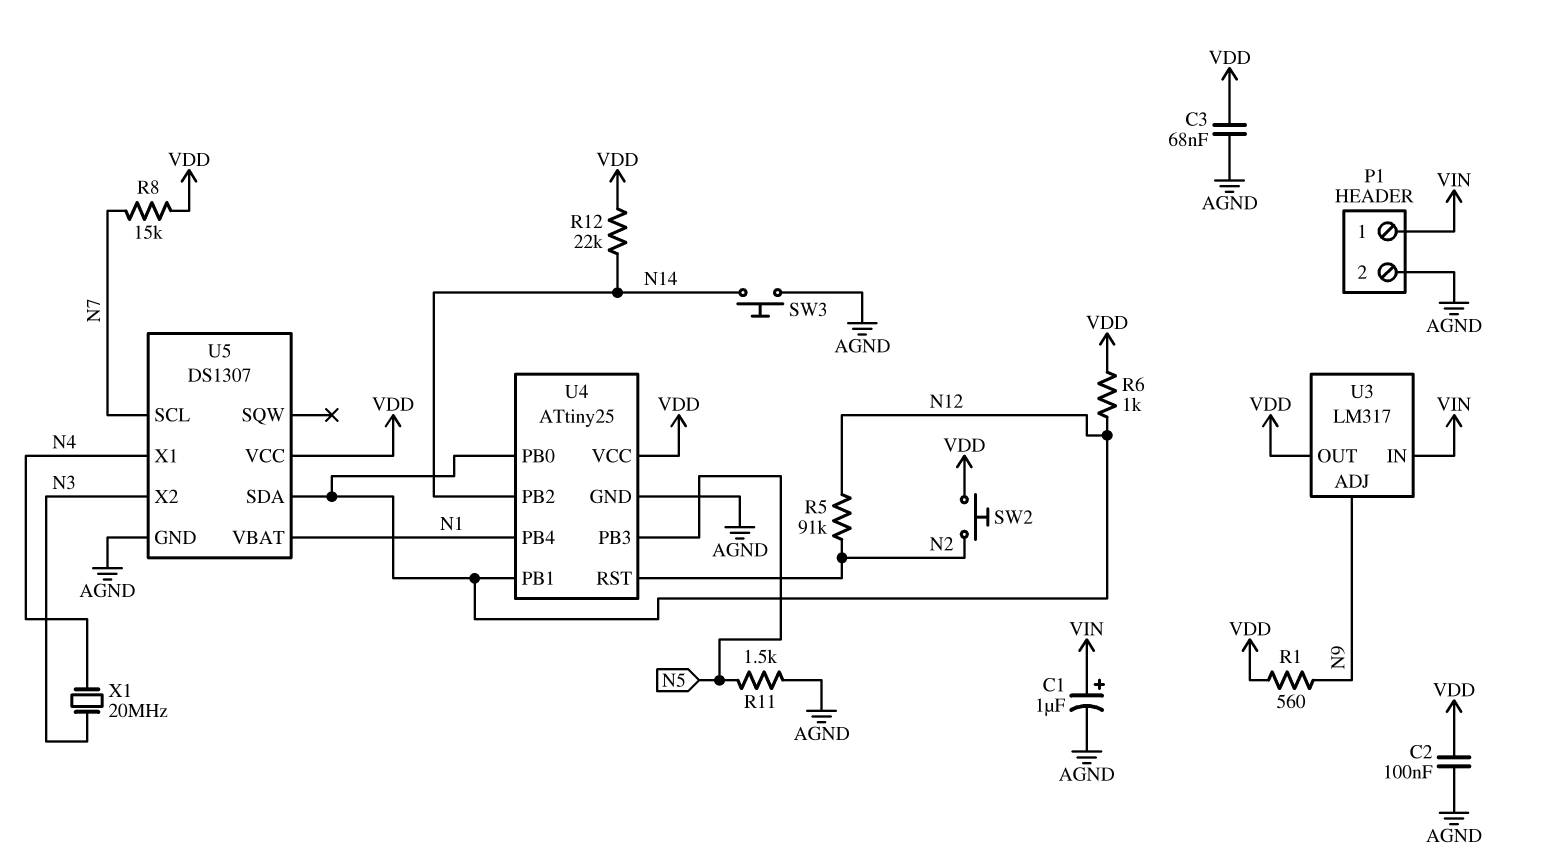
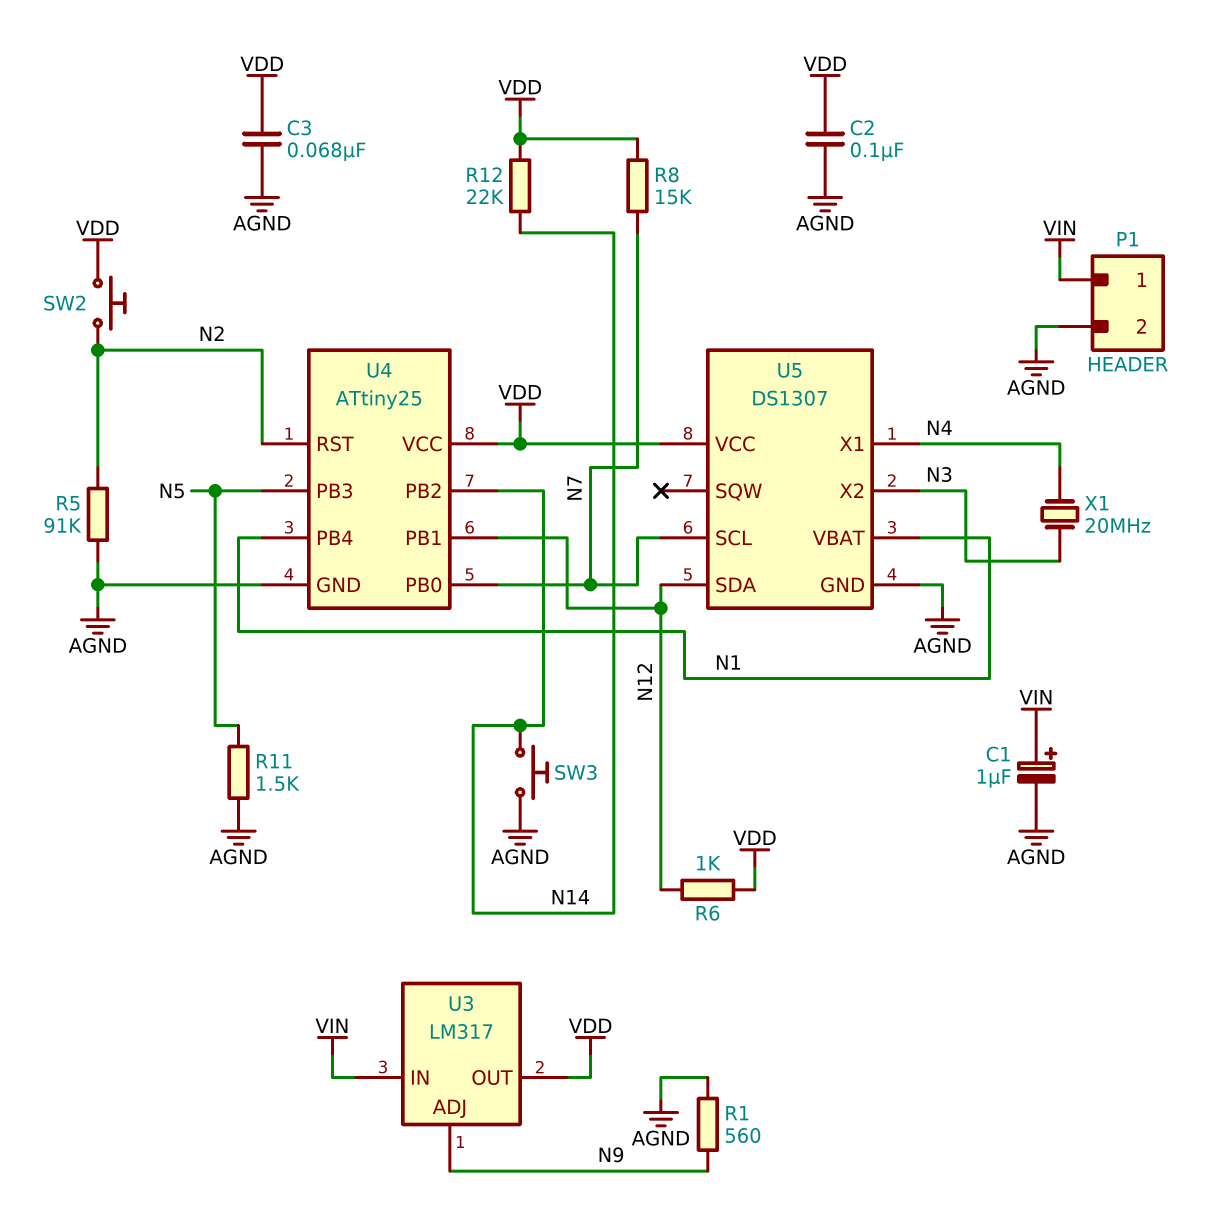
R1: 560 (N9, VDD) -> 560 (AGND, N9)
R5: 91k (N2, N12) -> 91k (AGND, N2)
U4 pin PB0: N12 -> N7

